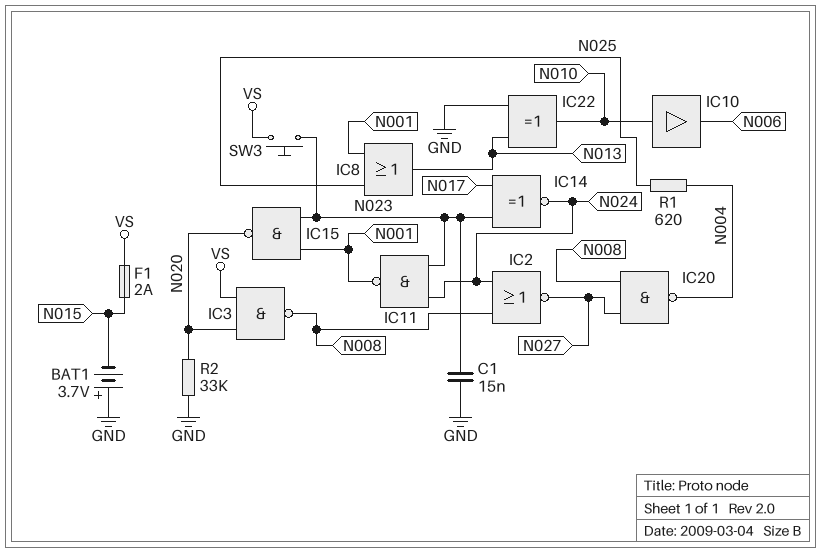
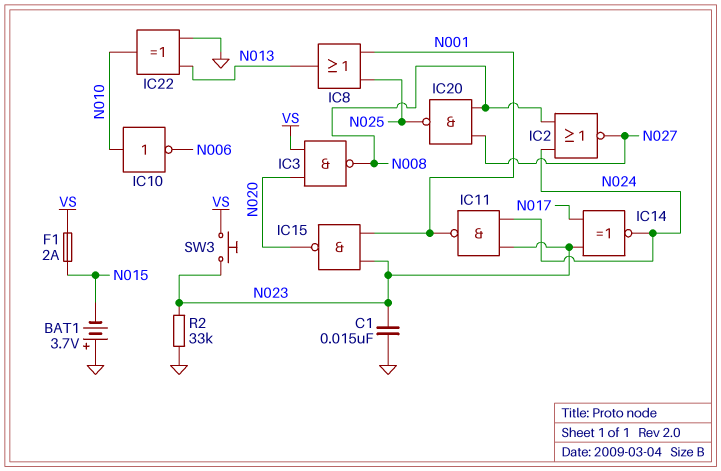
IC10: buffer (in N010, out N006) -> NOT (in N010, out N006)
IC20: NAND (in N008, in N027, out N004) -> NAND (in N008, in N027, out N025)
R1: 620 (N004, N025) -> none
R2: 33k (GND, N020) -> 33k (GND, N023)

